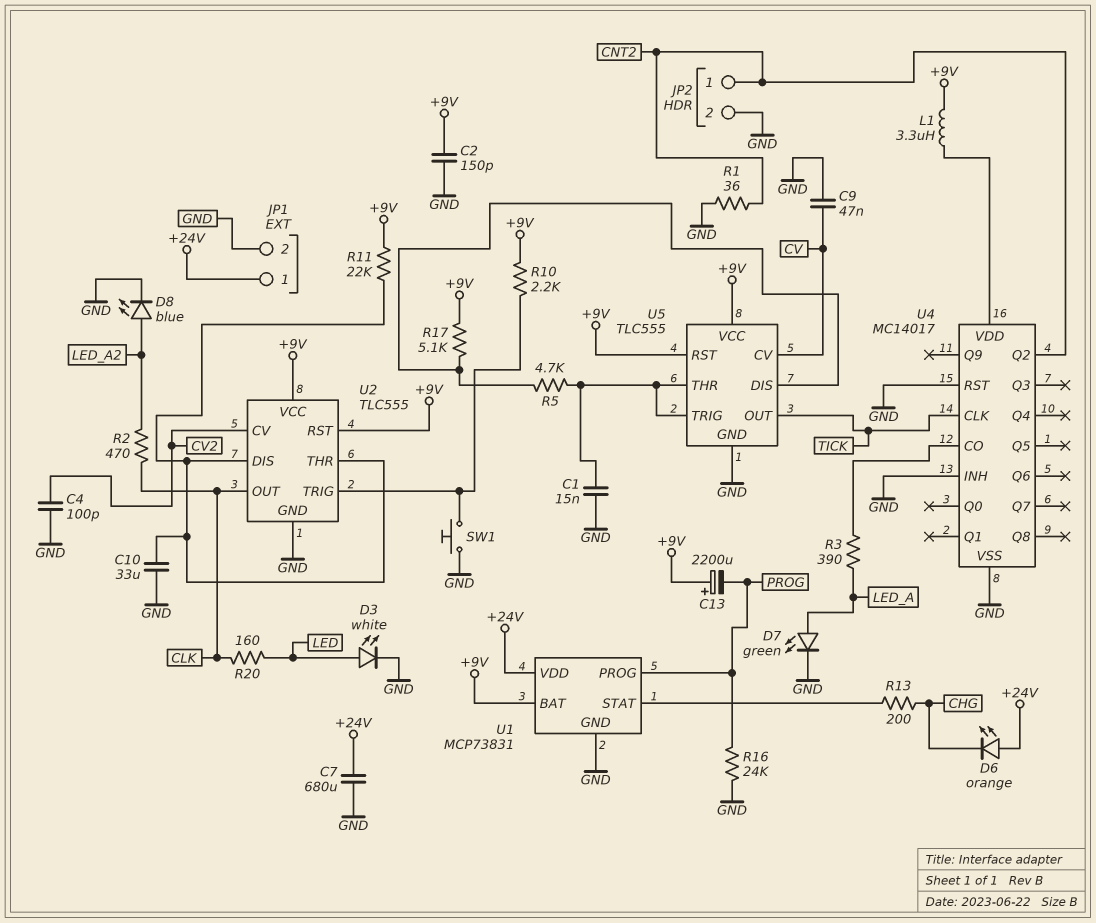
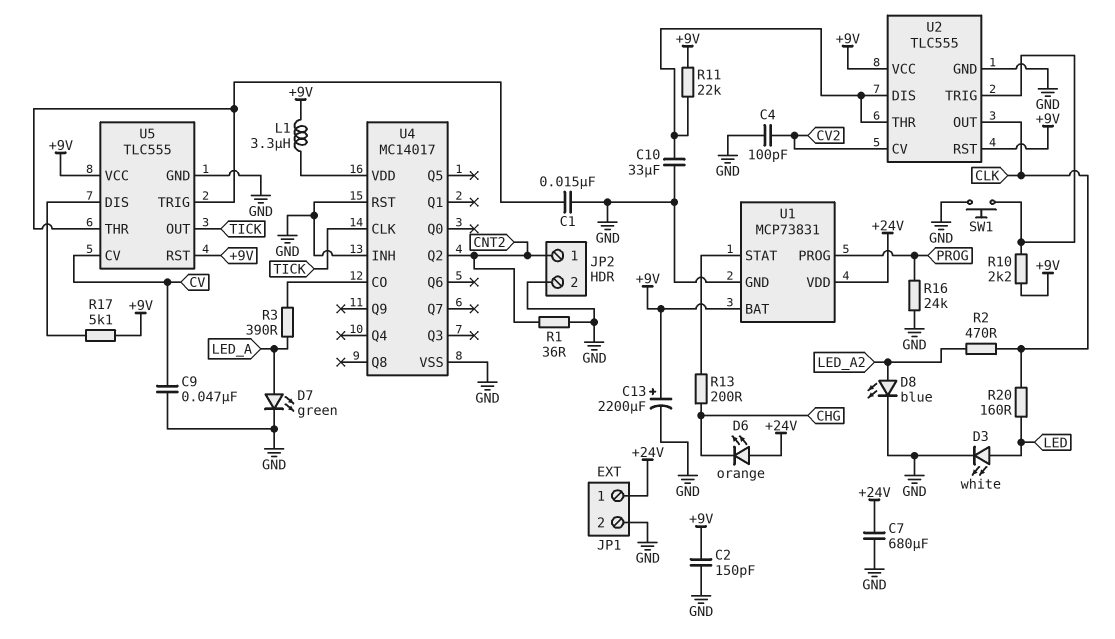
C13: 2200uF (plus +9V, minus PROG) -> 2200uF (plus +9V, minus GND)
R5: 4.7k (U5/DIS, U5/THR) -> none

